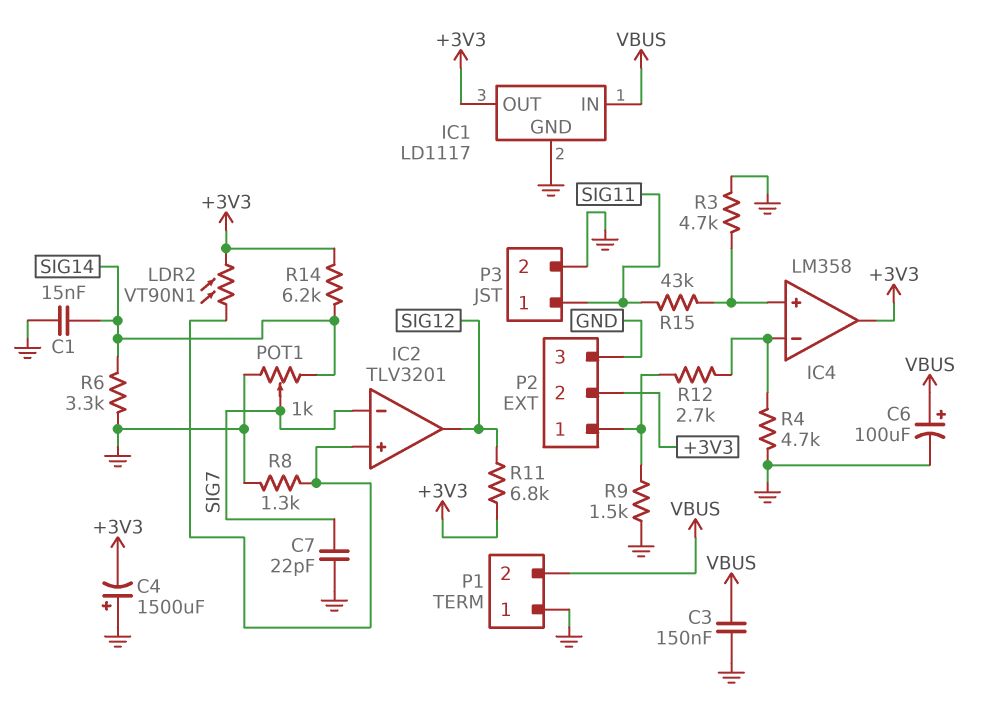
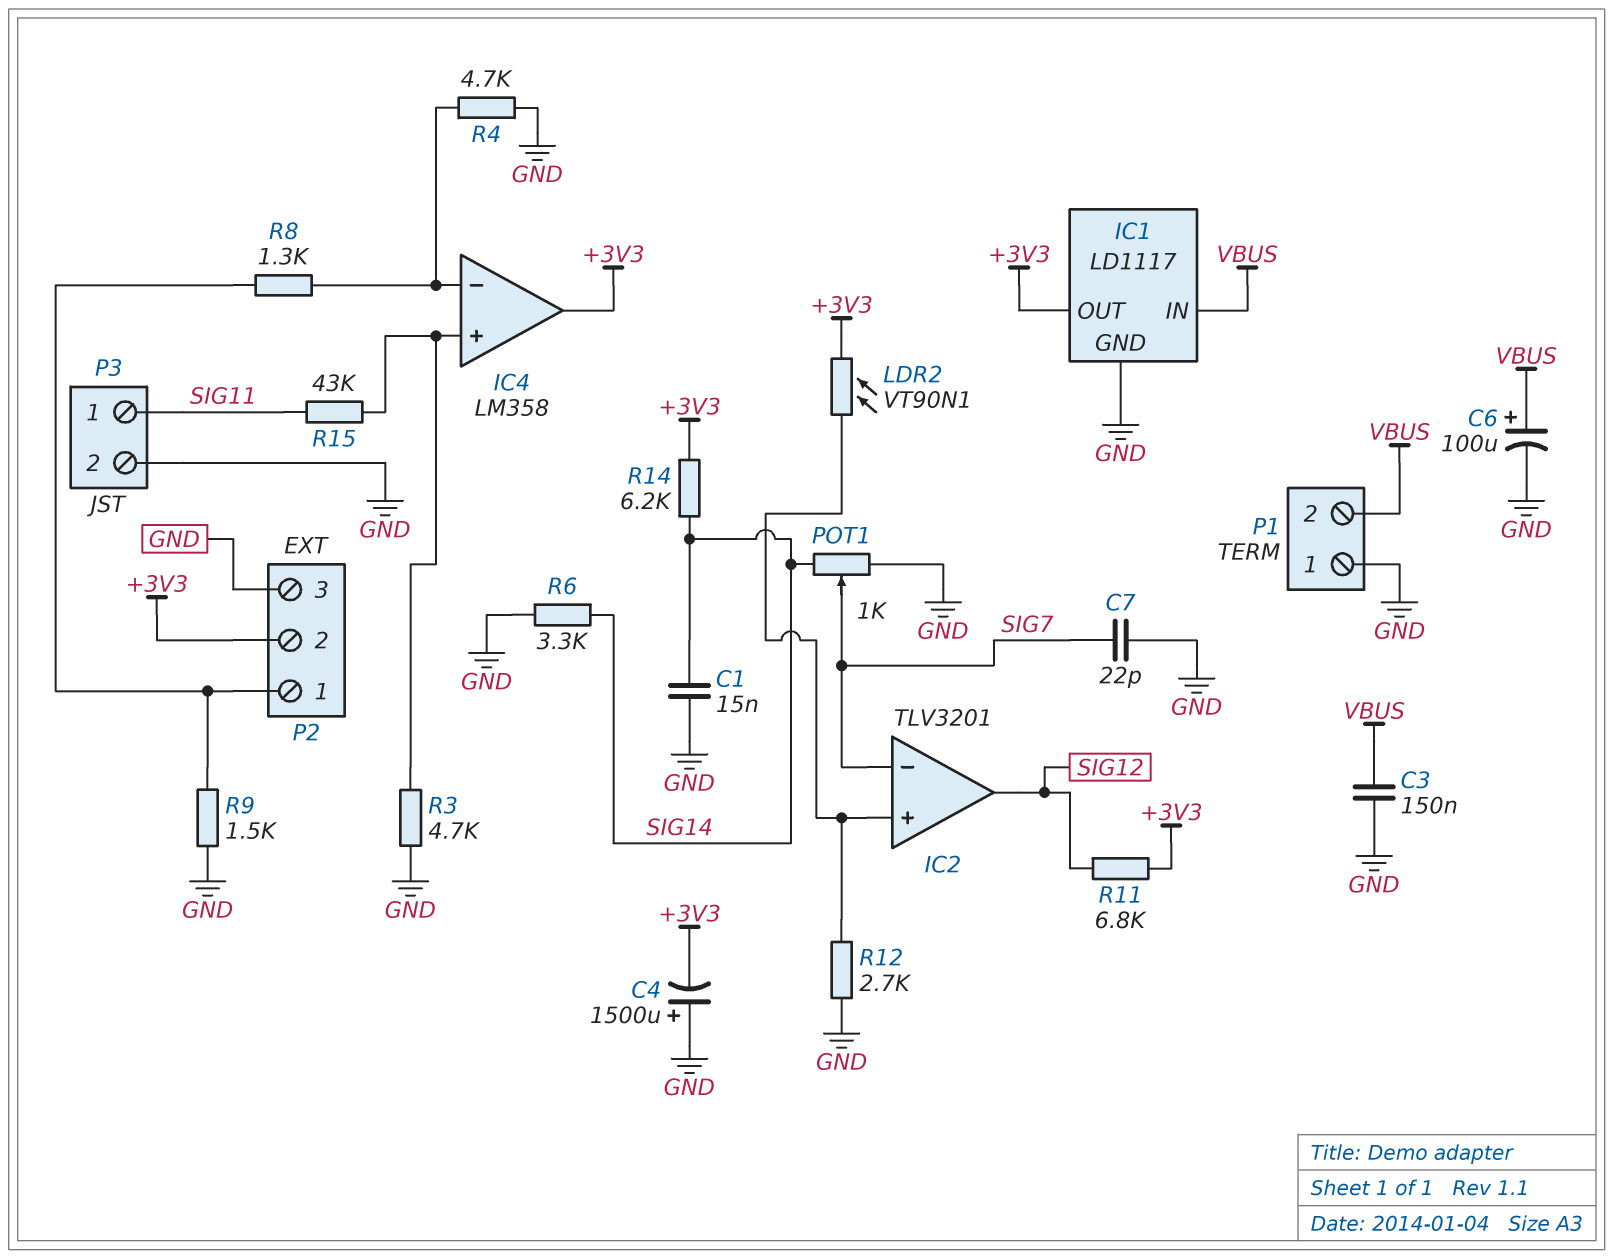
R8: 1.3k (GND, IC2/in+) -> 1.3k (IC4/in-, P2/1)
R12: 2.7k (IC4/in-, P2/1) -> 2.7k (GND, IC2/in+)

